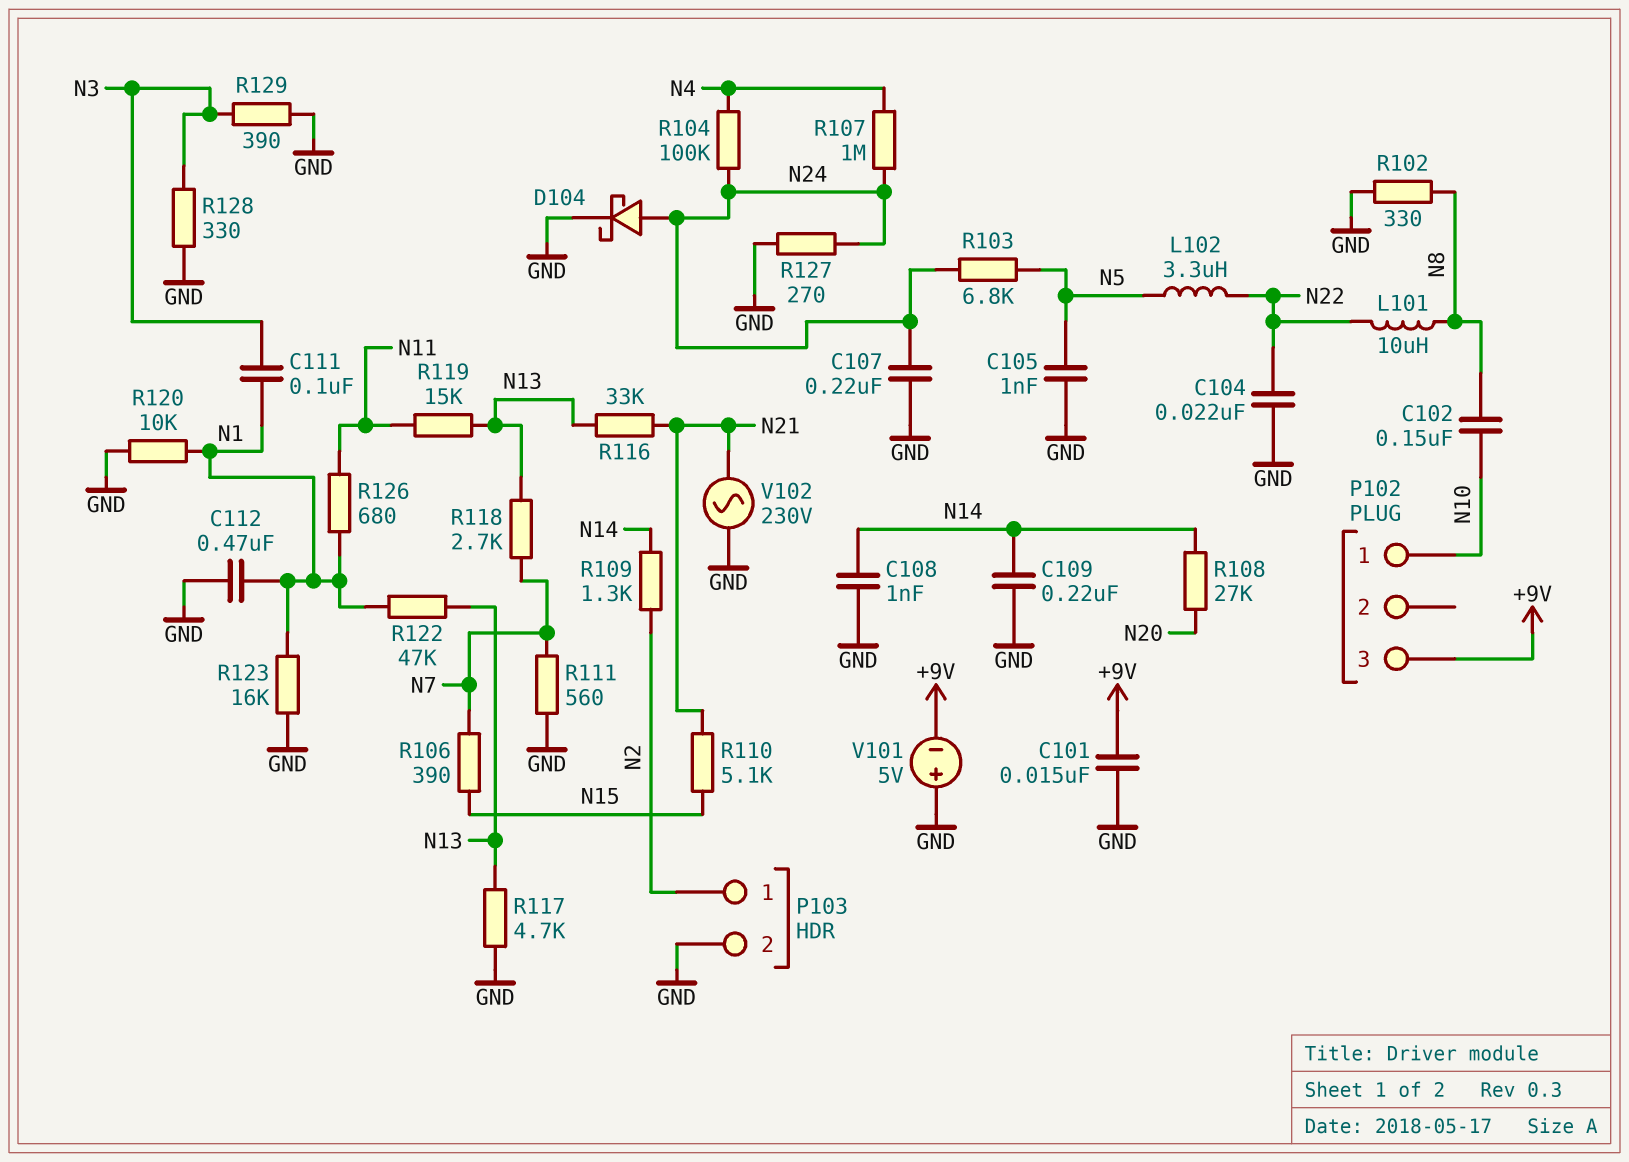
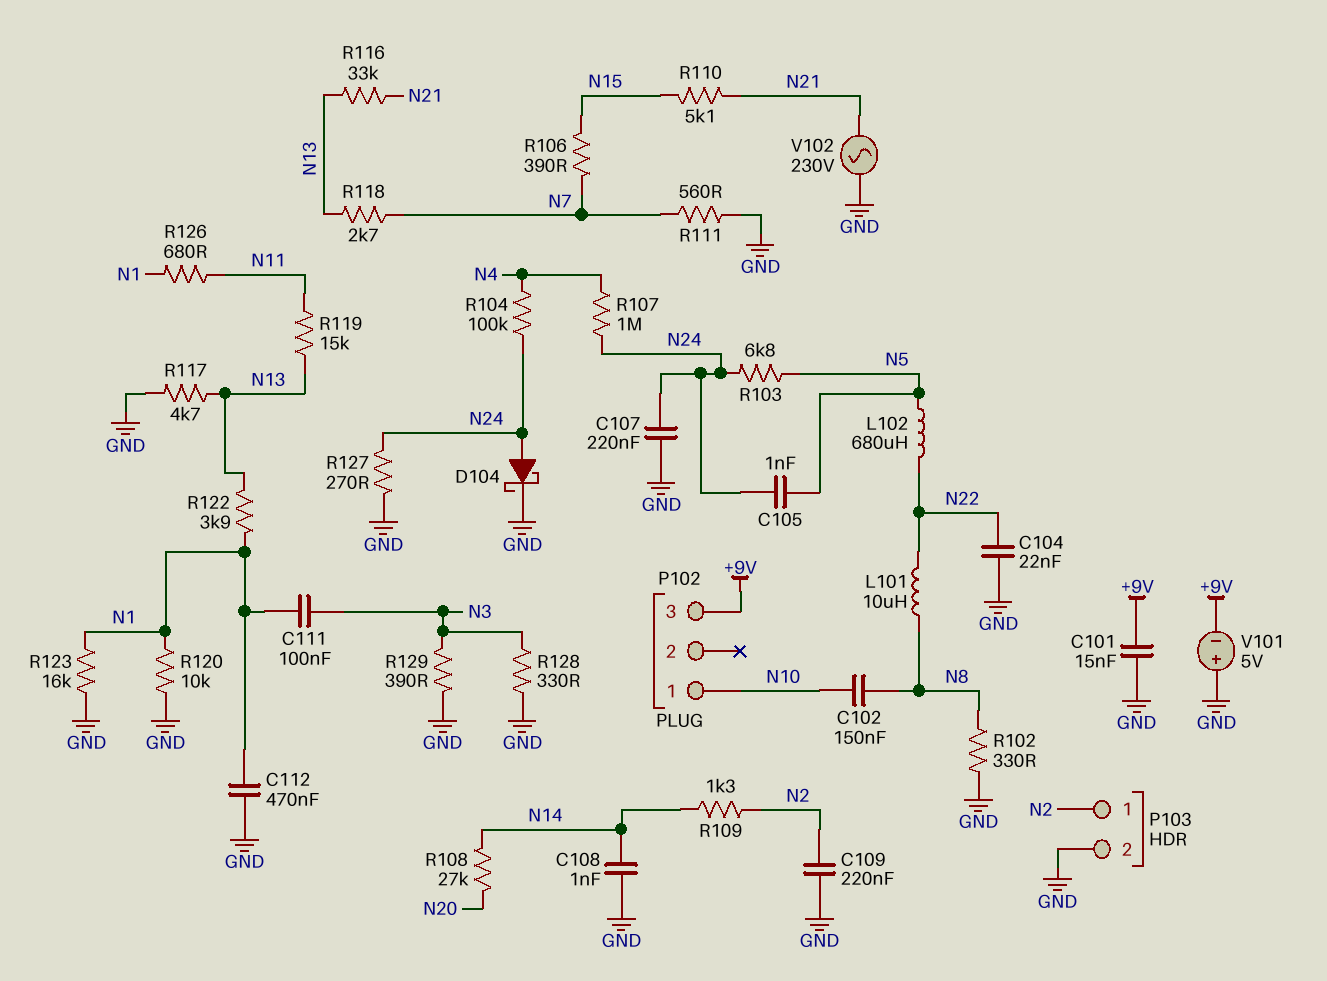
C105: 1nF (GND, N5) -> 1nF (N5, N24)
C109: 220nF (GND, N14) -> 220nF (GND, N2)
L102: 3.3uH (N5, N22) -> 680uH (N5, N22)
R122: 47k (N1, N13) -> 3.9k (N1, N13)

